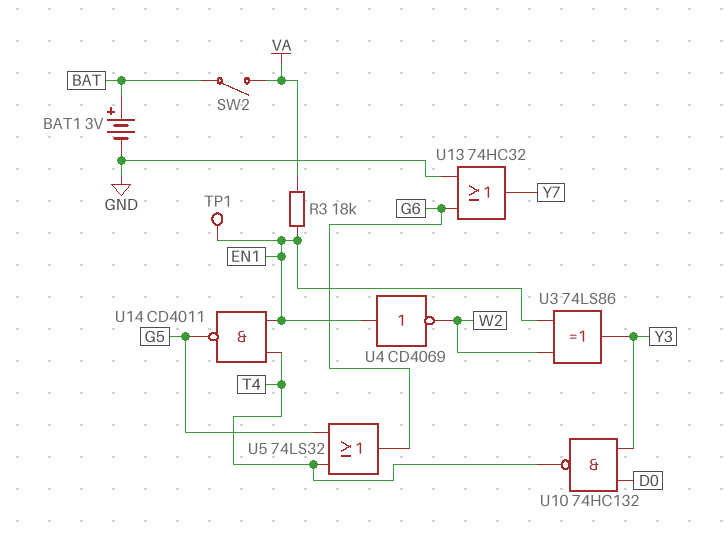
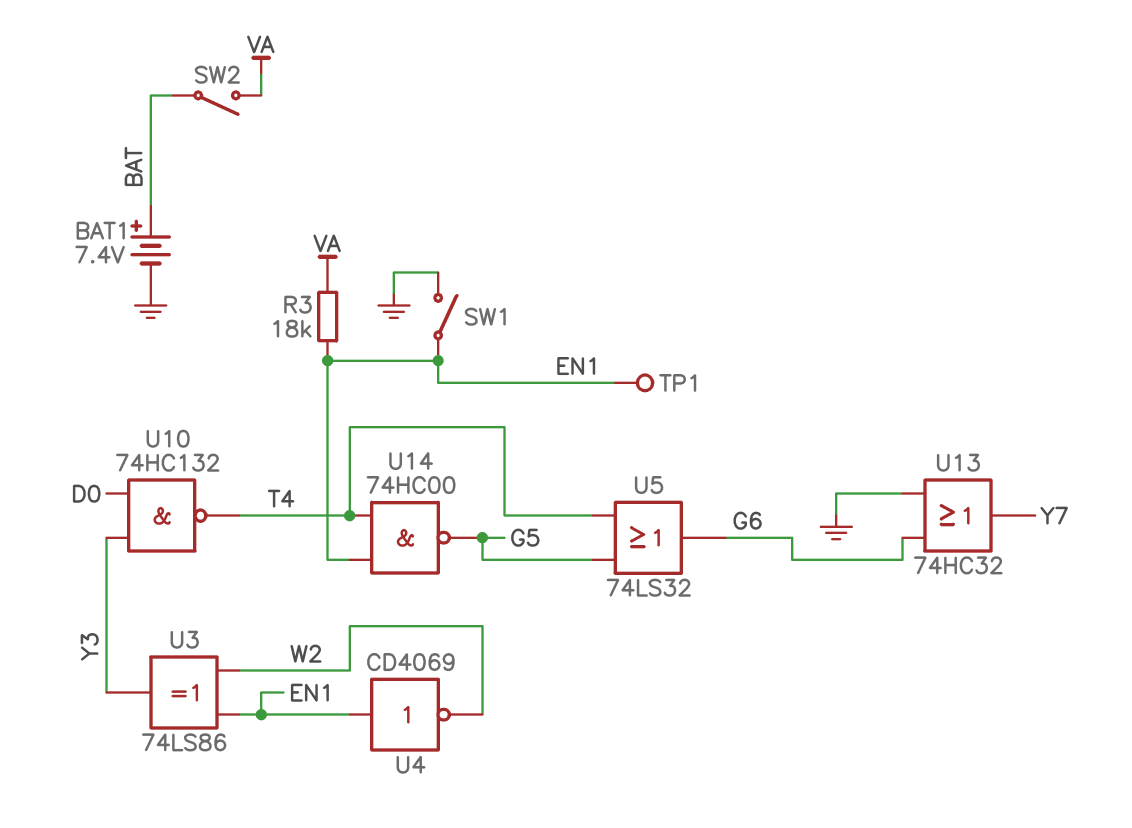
BAT1: 3V (plus BAT, minus GND) -> 7.4V (plus BAT, minus GND)
SW1: none -> switch (EN1, GND)
U14: NAND CD4011 (in EN1, in T4, out G5) -> NAND 74HC00 (in EN1, in T4, out G5)

